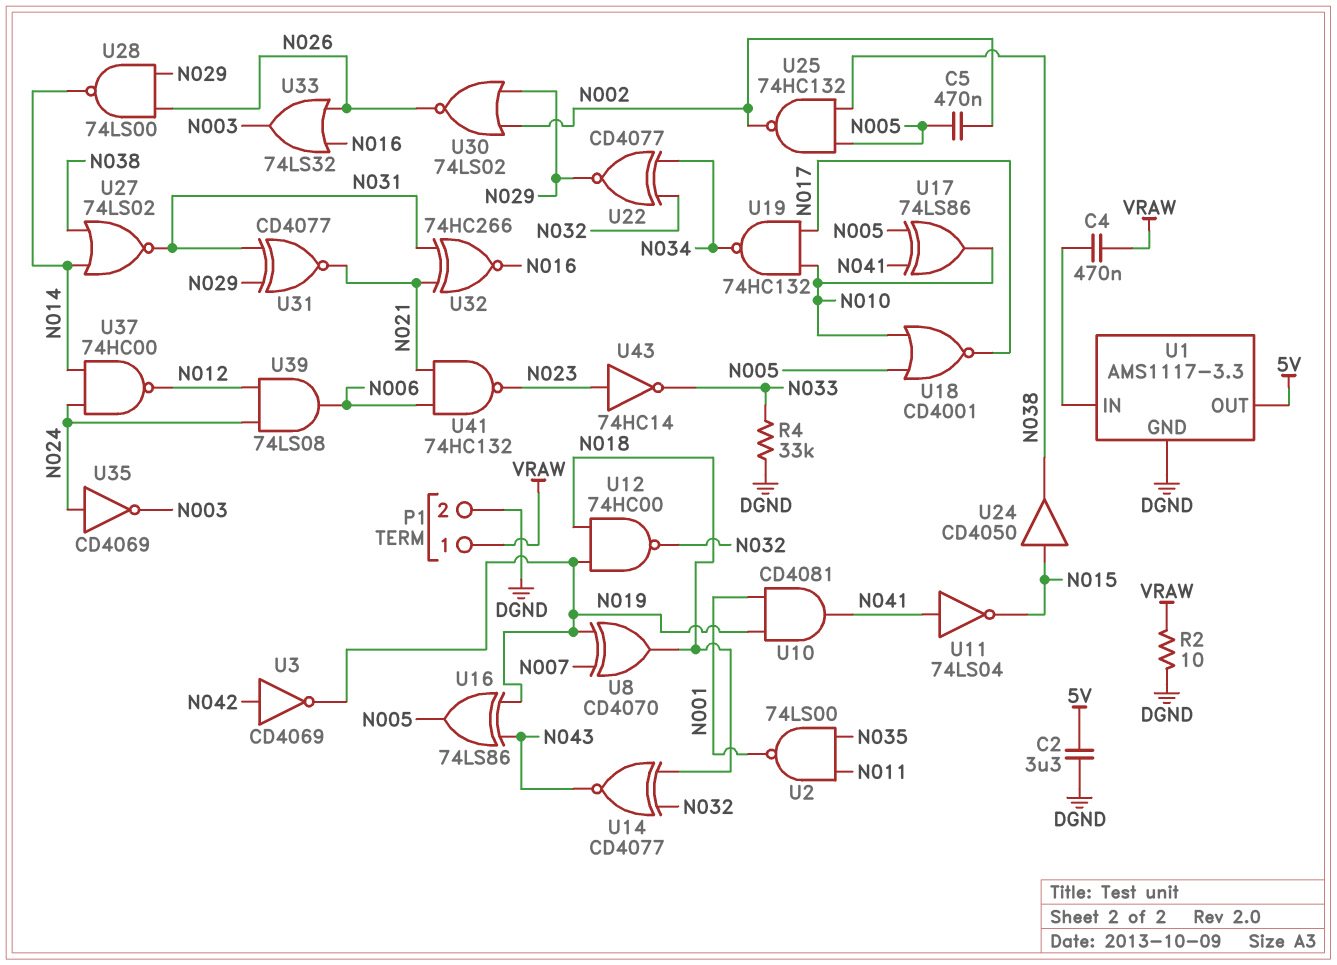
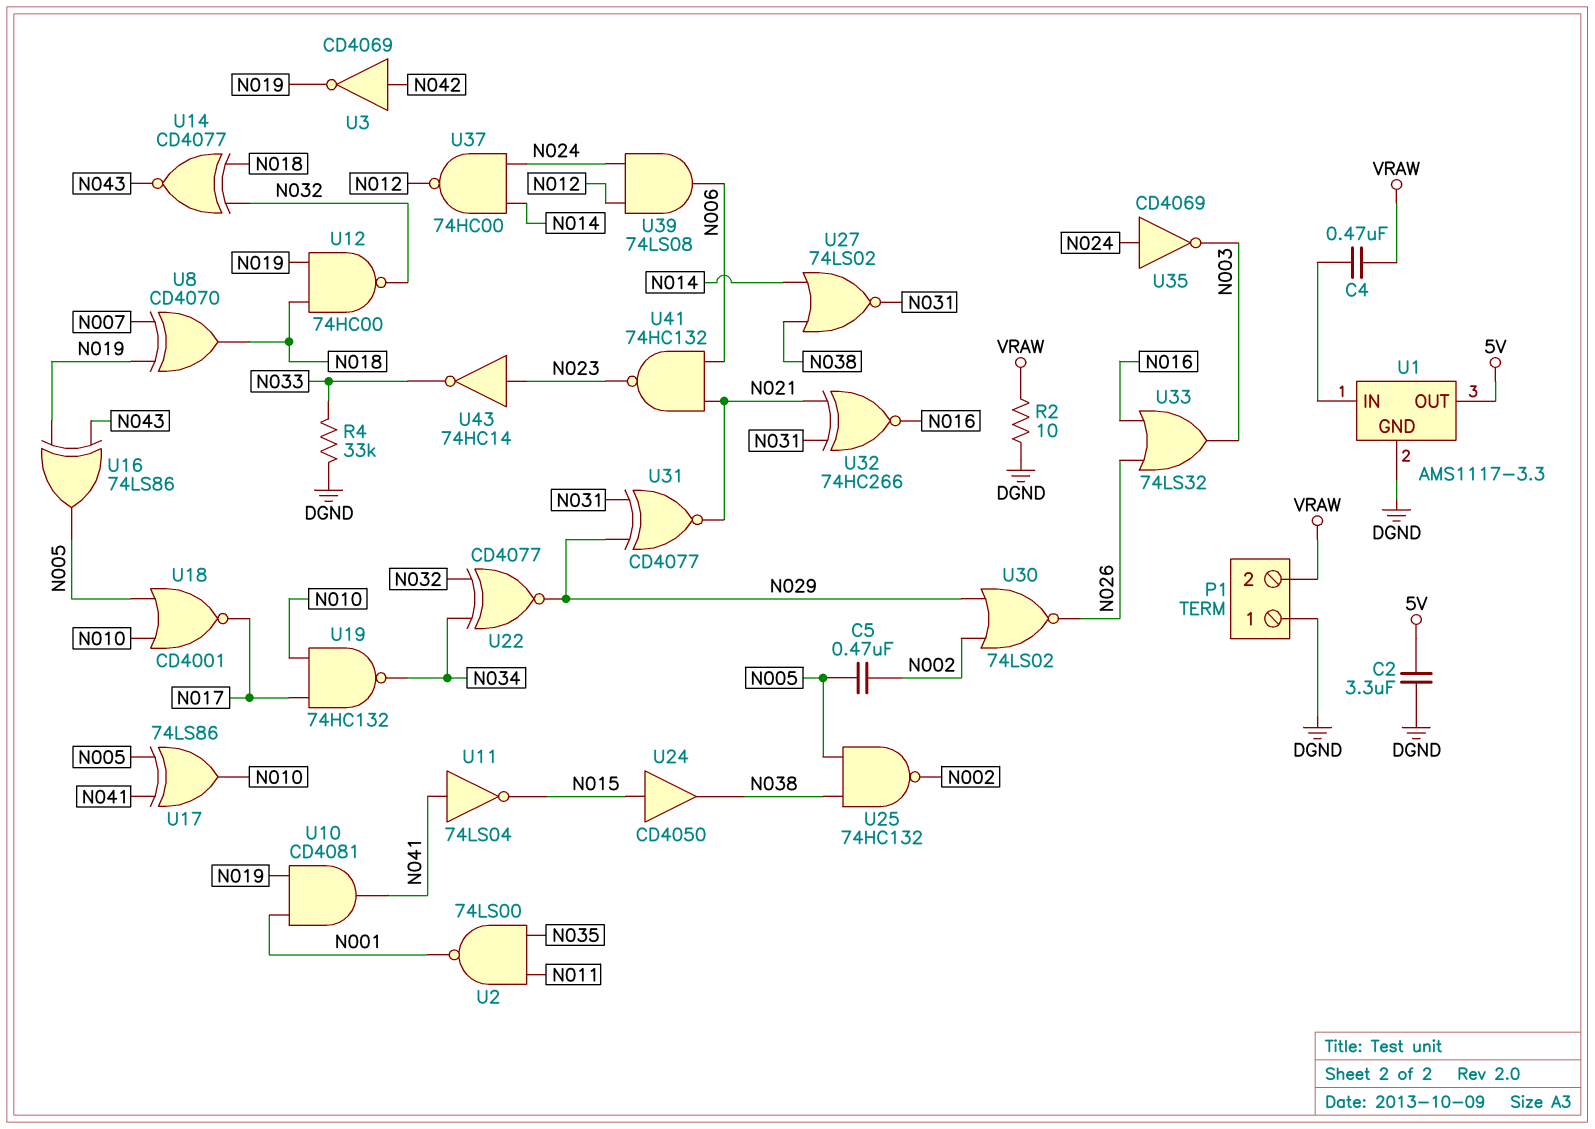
P1 pin 1: VRAW -> DGND
P1 pin 2: DGND -> VRAW
U28: NAND 74LS00 (in N026, in N029, out N014) -> none

